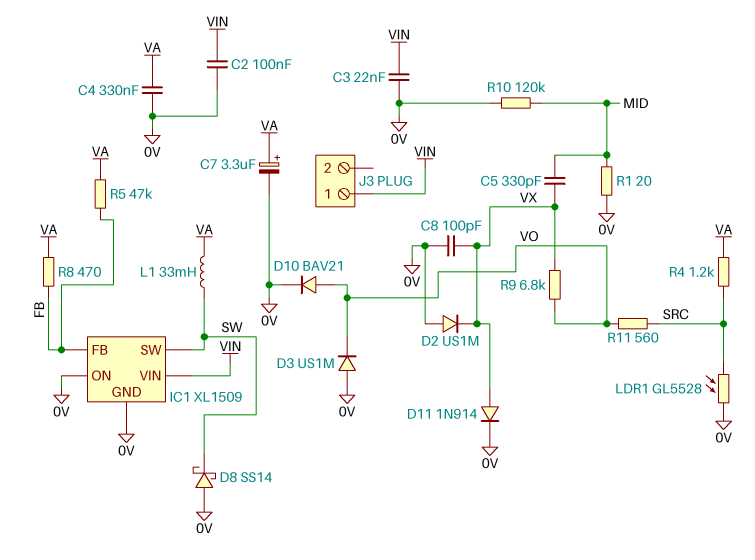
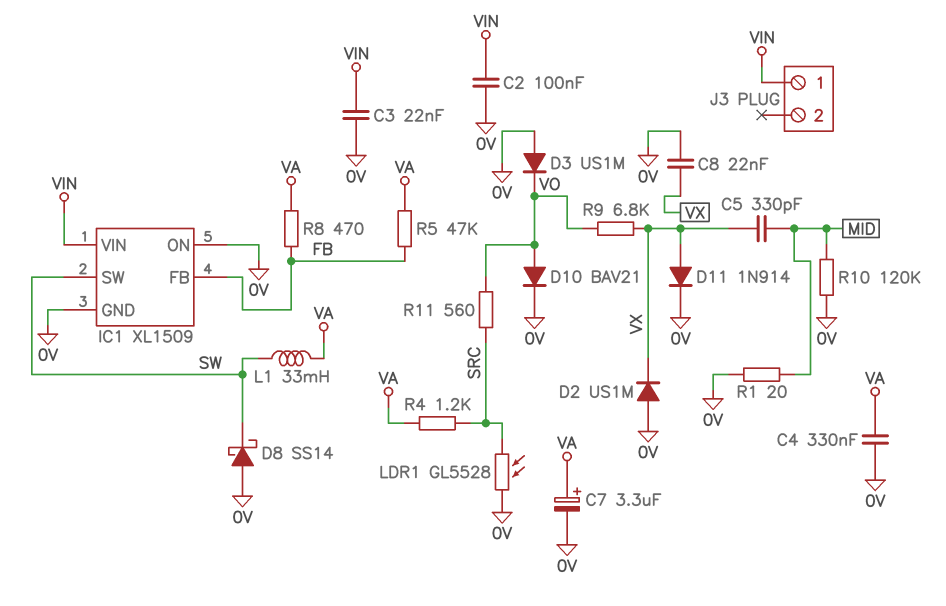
C8: 100pF (0V, VX) -> 22nF (0V, VX)

